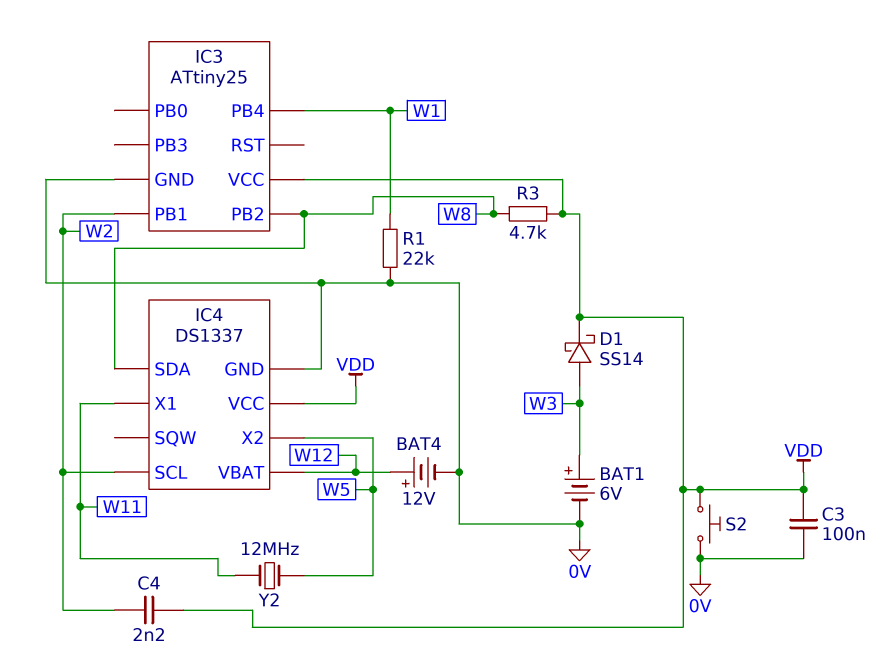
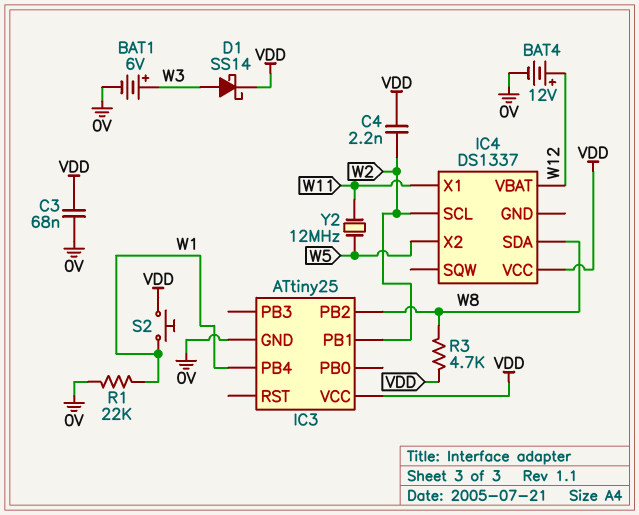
C3: 100nF (0V, VDD) -> 68nF (0V, VDD)
IC4 pin GND: 0V -> none
S2: button (0V, VDD) -> button (VDD, W1)

